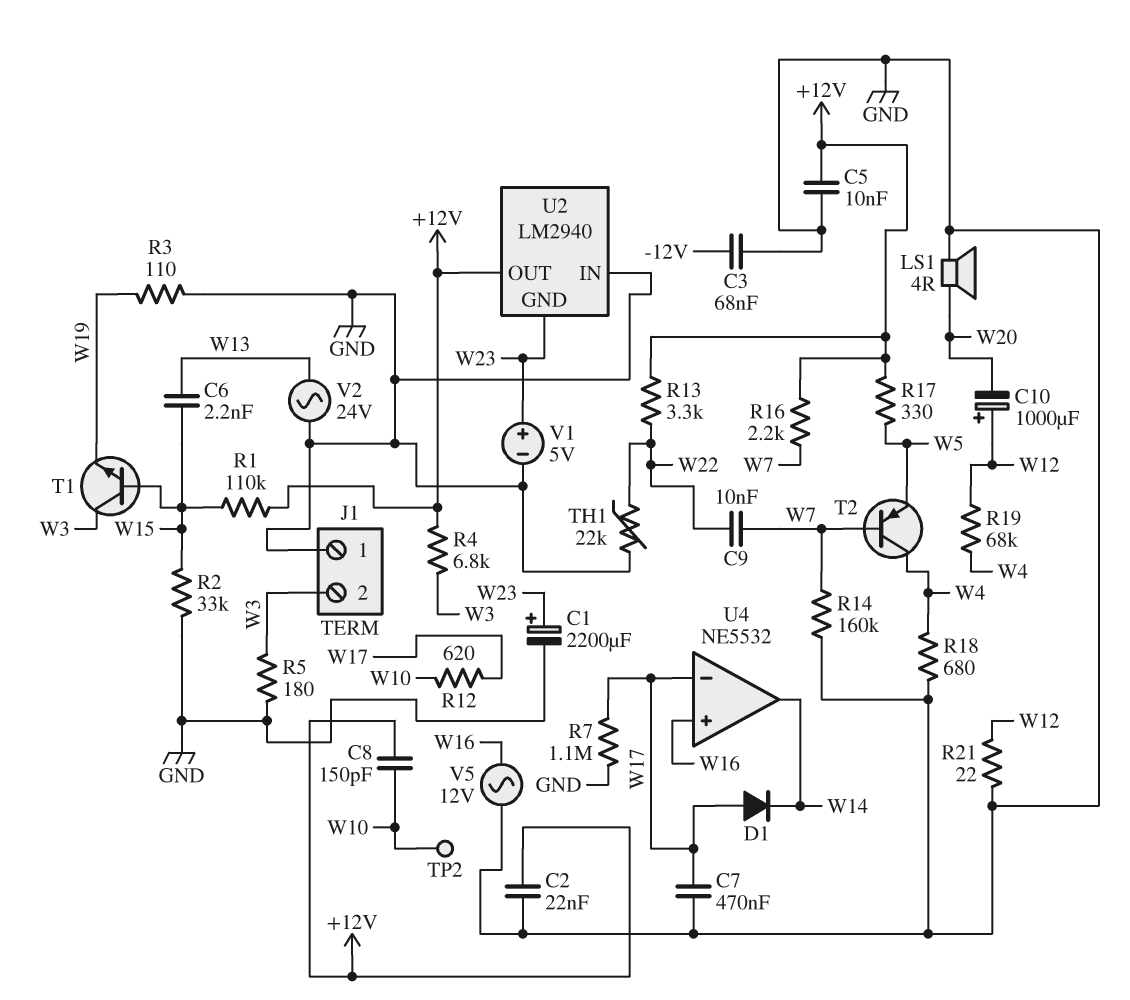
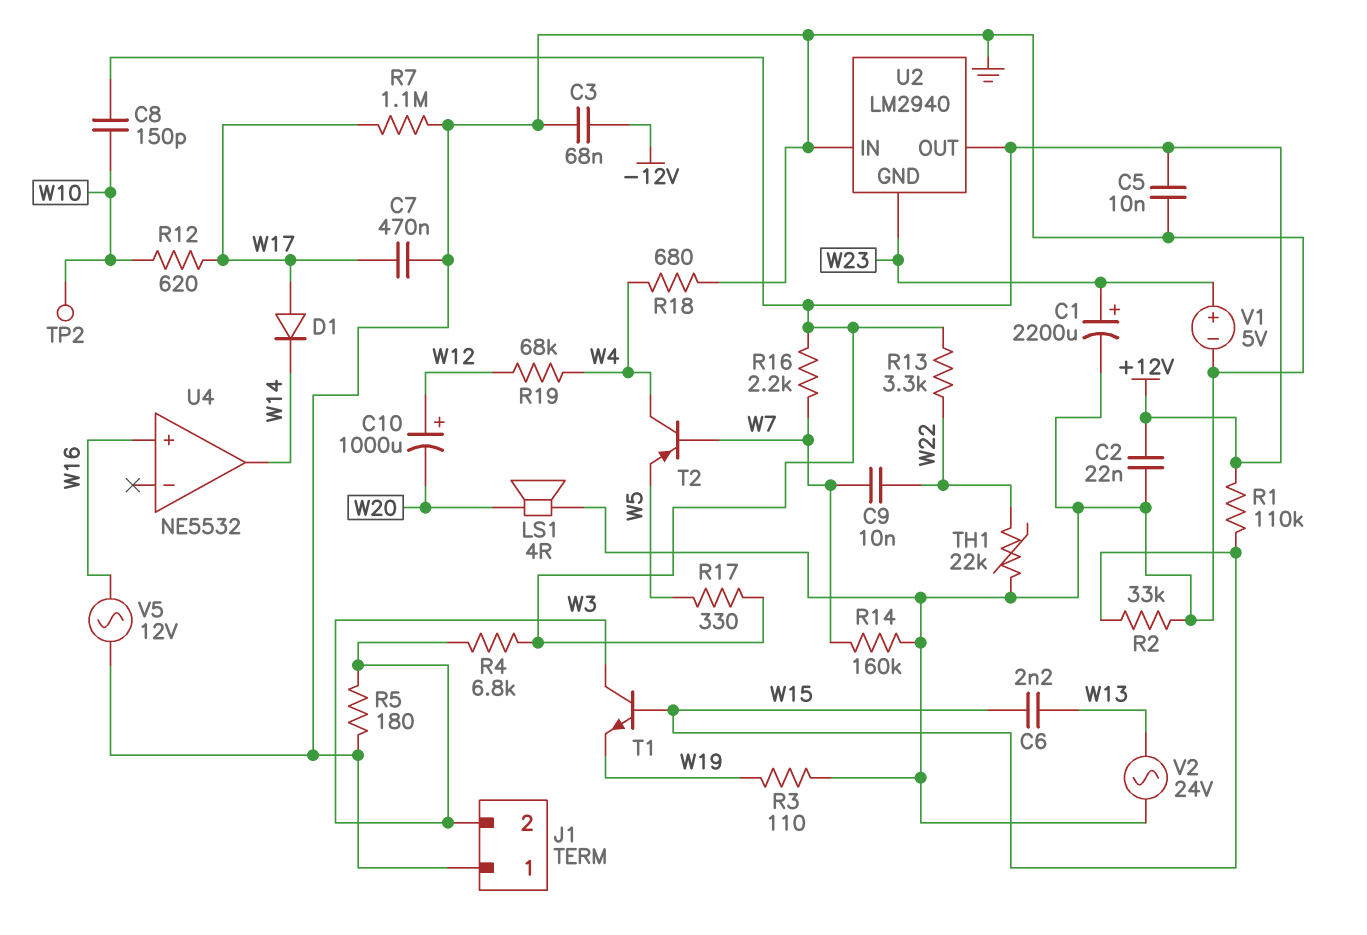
R21: 22 (GND, W12) -> none
U4 pin in-: W17 -> none

